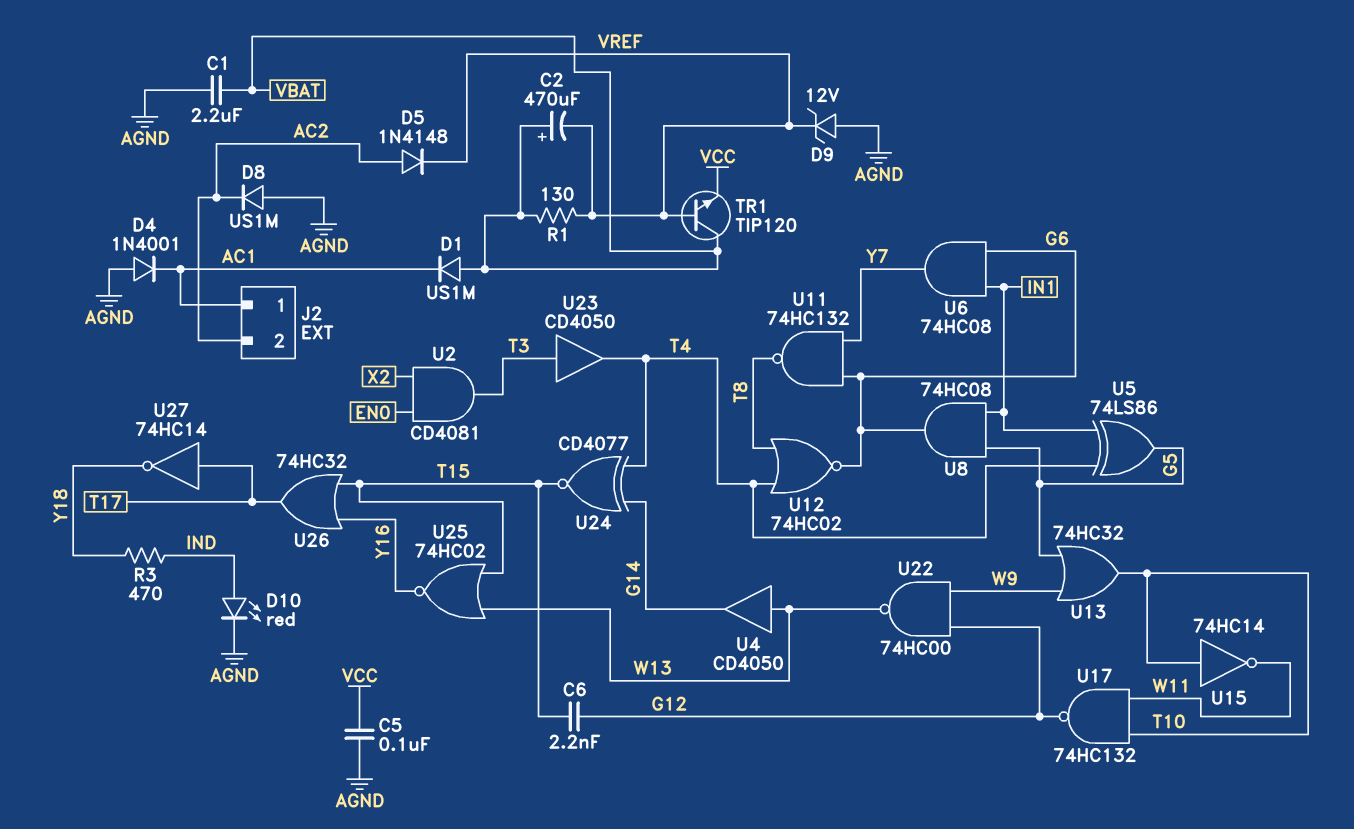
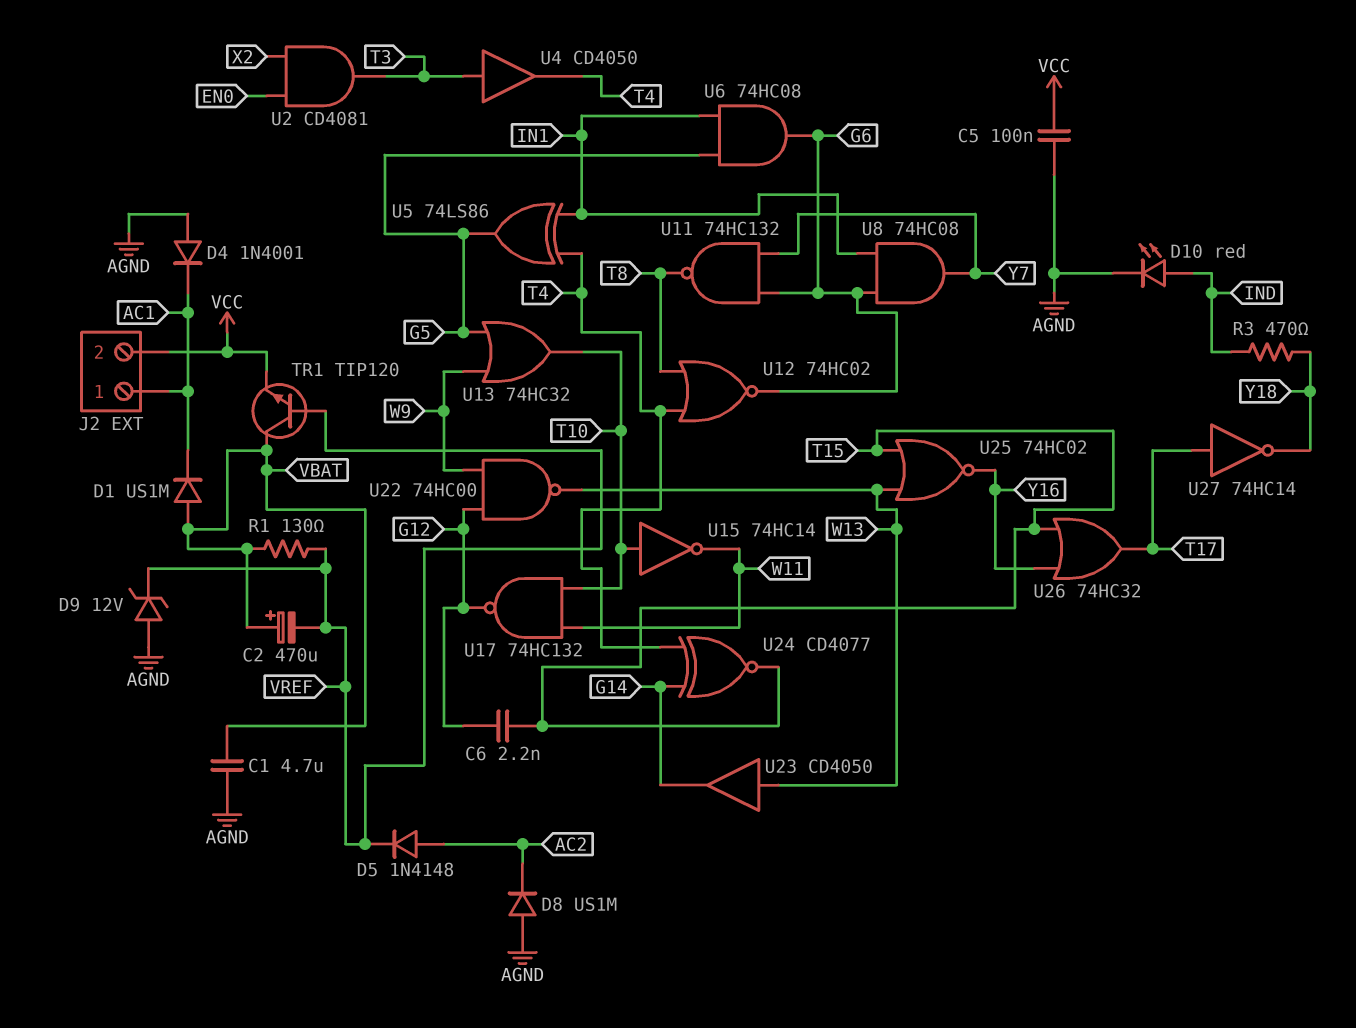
C1: 2.2uF (AGND, VBAT) -> 4.7uF (AGND, VBAT)
J2 pin 2: AC2 -> VCC
U4: buffer CD4050 (in W13, out G14) -> buffer CD4050 (in T3, out T4)
U6: AND 74HC08 (in G6, in IN1, out Y7) -> AND 74HC08 (in G5, in IN1, out G6)
U8: AND 74HC08 (in G5, in IN1, out G6) -> AND 74HC08 (in G6, in IN1, out Y7)
U23: buffer CD4050 (in T3, out T4) -> buffer CD4050 (in W13, out G14)

